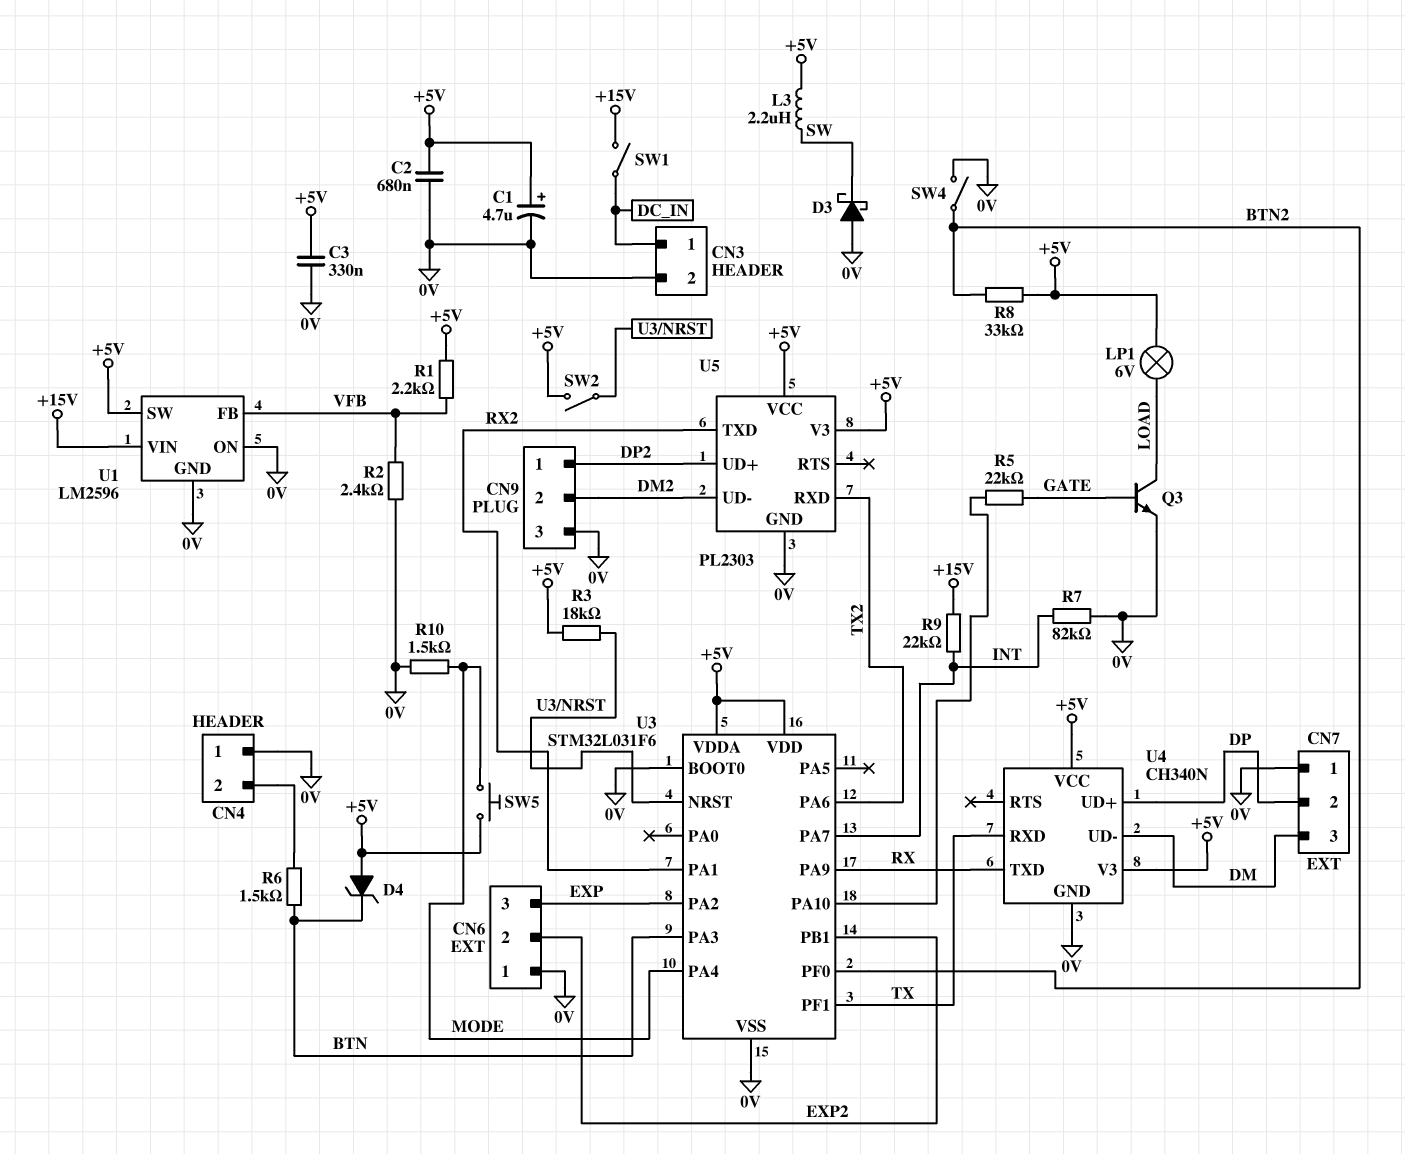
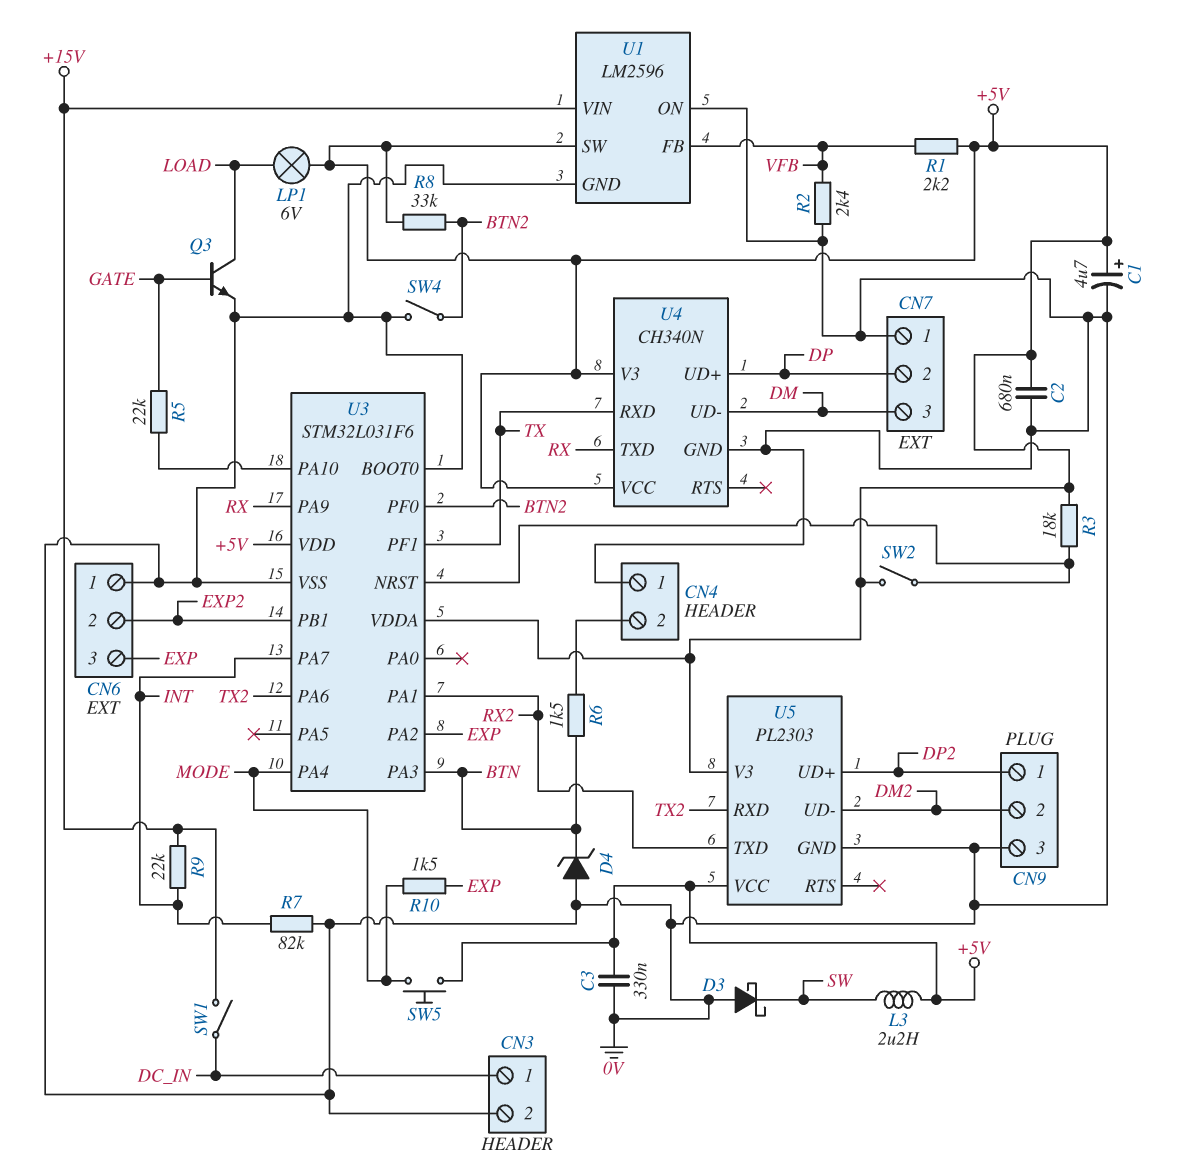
D4: zener (A +5V, K BTN) -> zener (A 0V, K BTN)
R10: 1.5k (0V, MODE) -> 1.5k (EXP, MODE)

